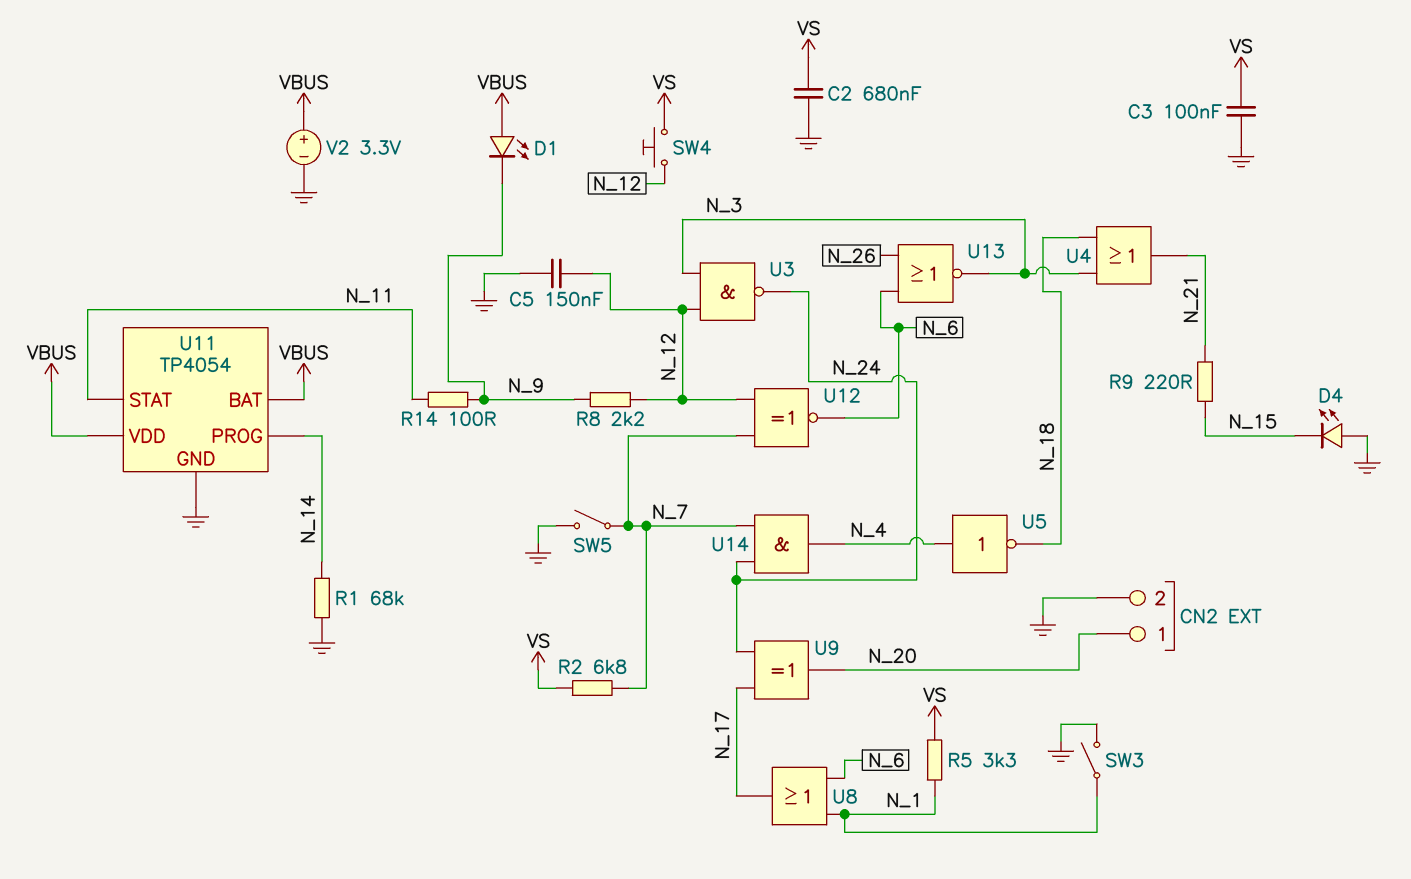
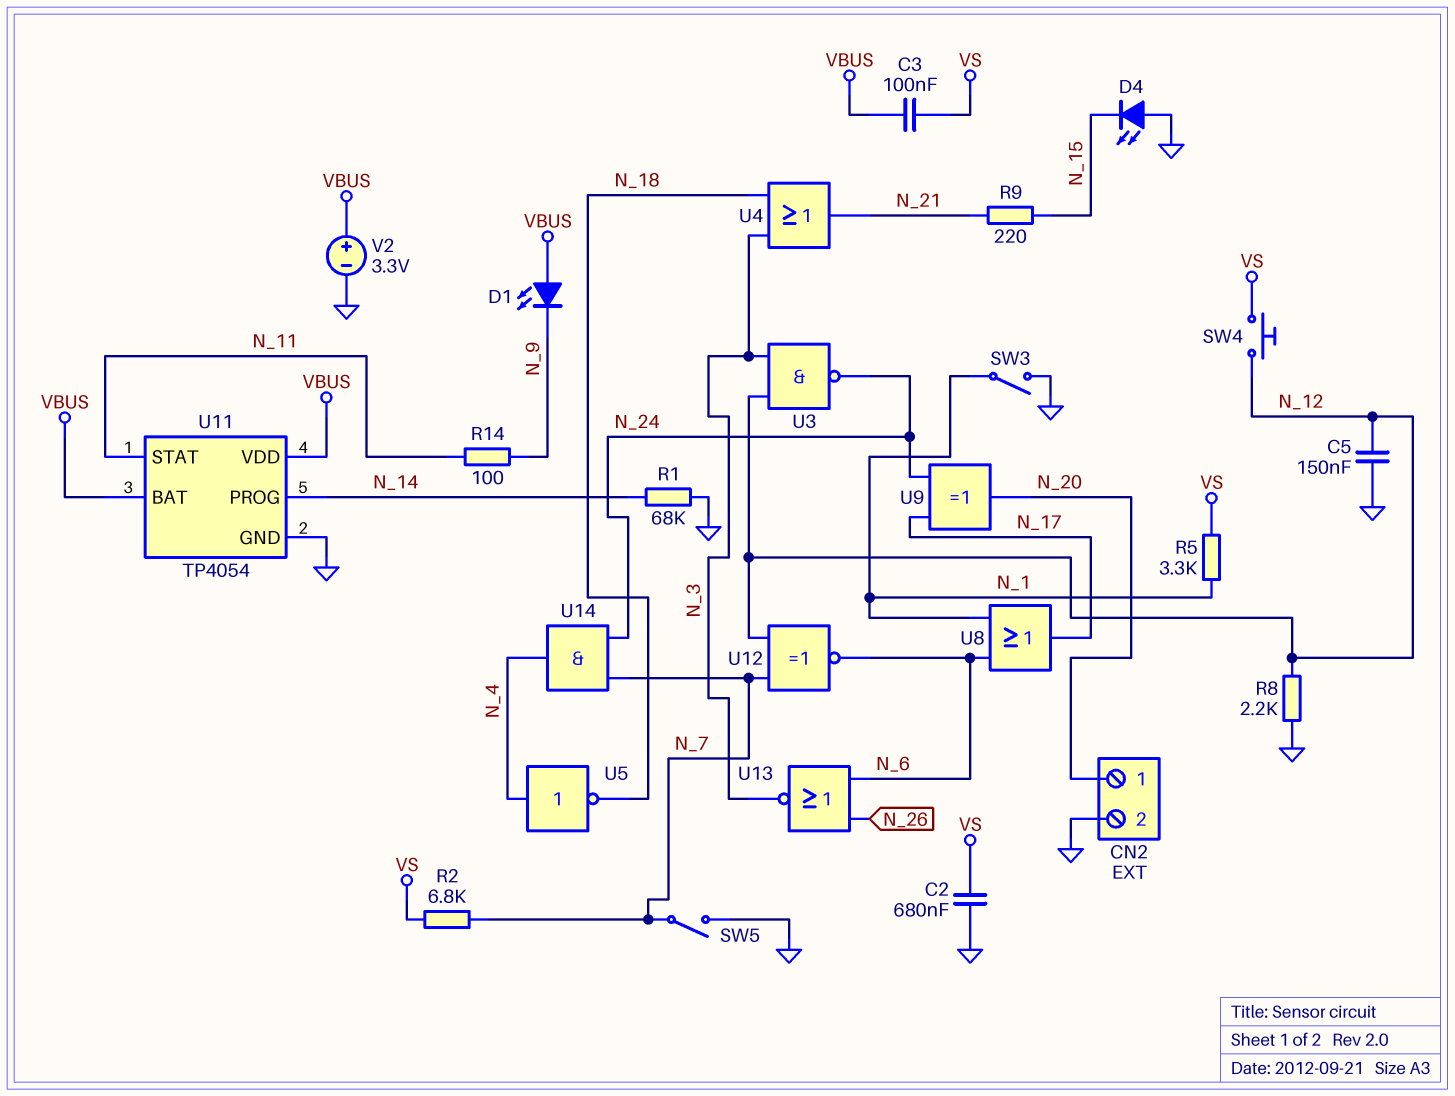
C3: 100nF (GND, VS) -> 100nF (VBUS, VS)
R8: 2.2k (N_9, N_12) -> 2.2k (GND, N_12)

